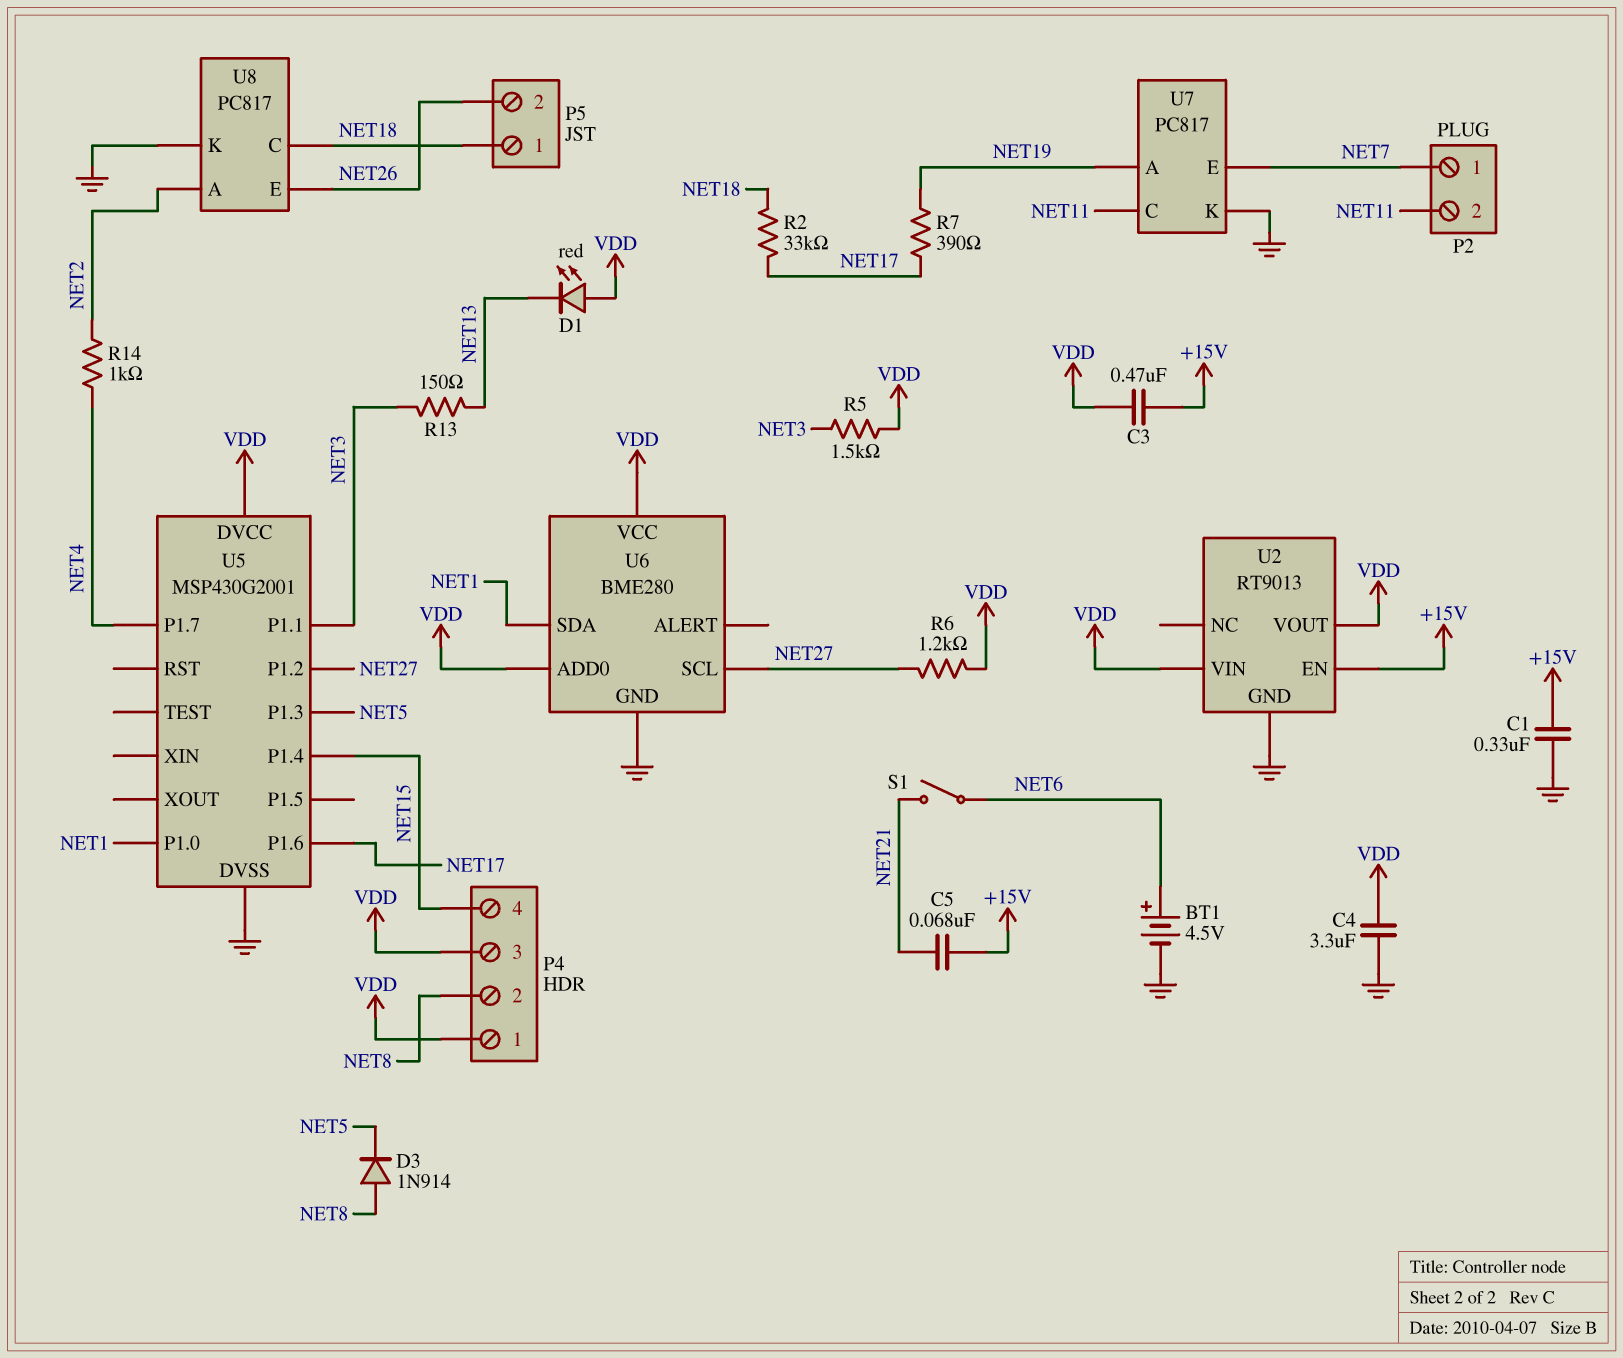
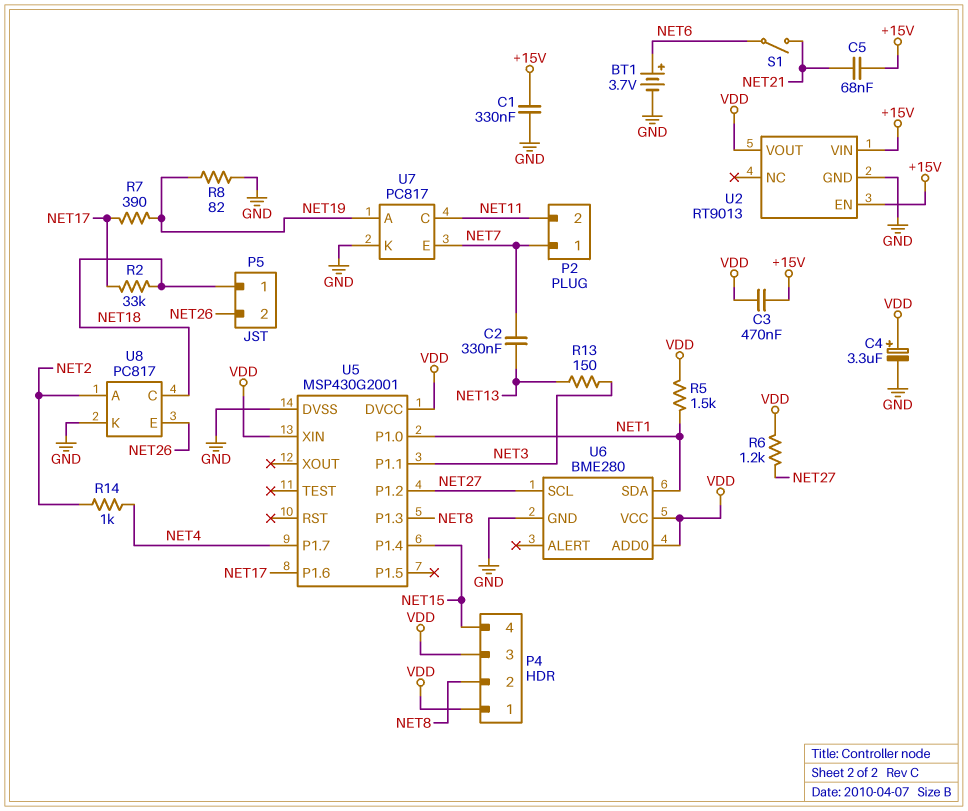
BT1: 4.5V (plus NET6, minus GND) -> 3.7V (plus NET6, minus GND)
C2: none -> 330nF (NET7, NET13)
C4: 3.3uF (GND, VDD) -> 3.3uF (plus VDD, minus GND)
D1: LED red (A VDD, K NET13) -> none
D3: diode 1N914 (A NET8, K NET5) -> none
R5: 1.5k (NET3, VDD) -> 1.5k (NET1, VDD)
R8: none -> 82 (GND, NET19)
U2 pin VIN: VDD -> +15V
U5 pin P1.3: NET5 -> NET8
U5 pin XIN: none -> VDD

